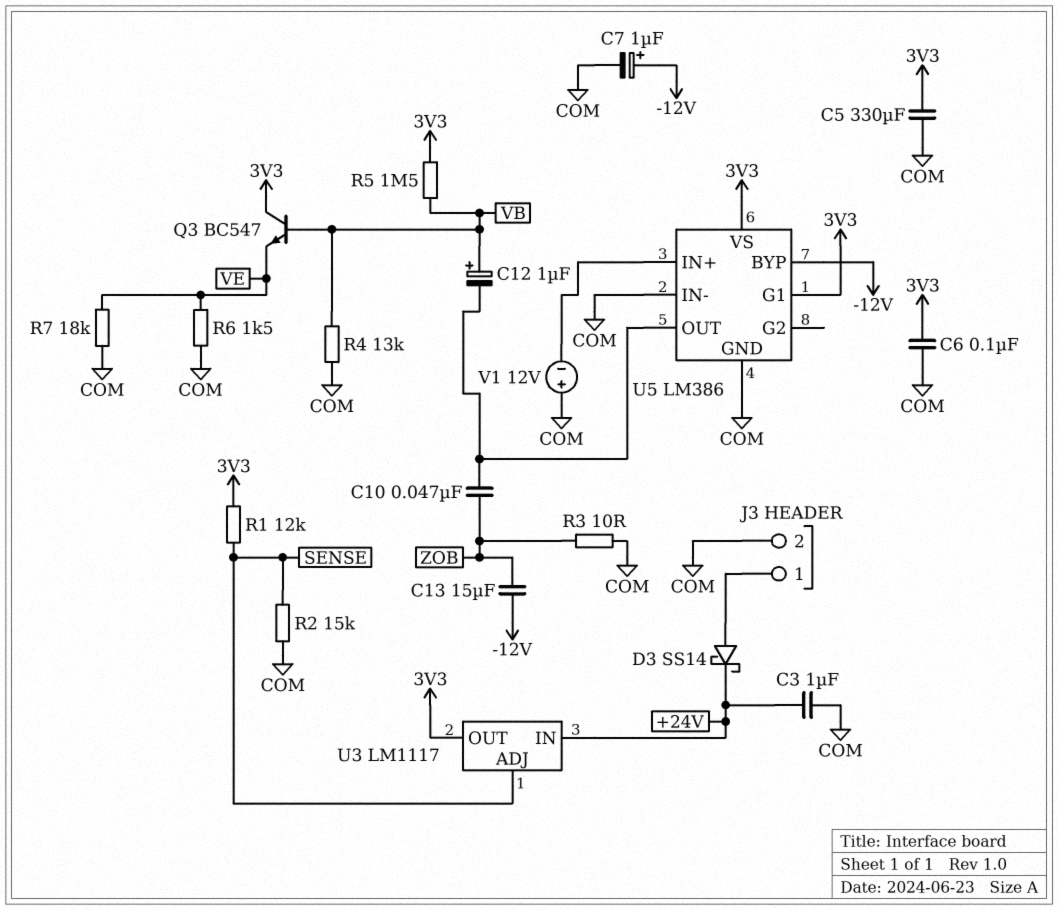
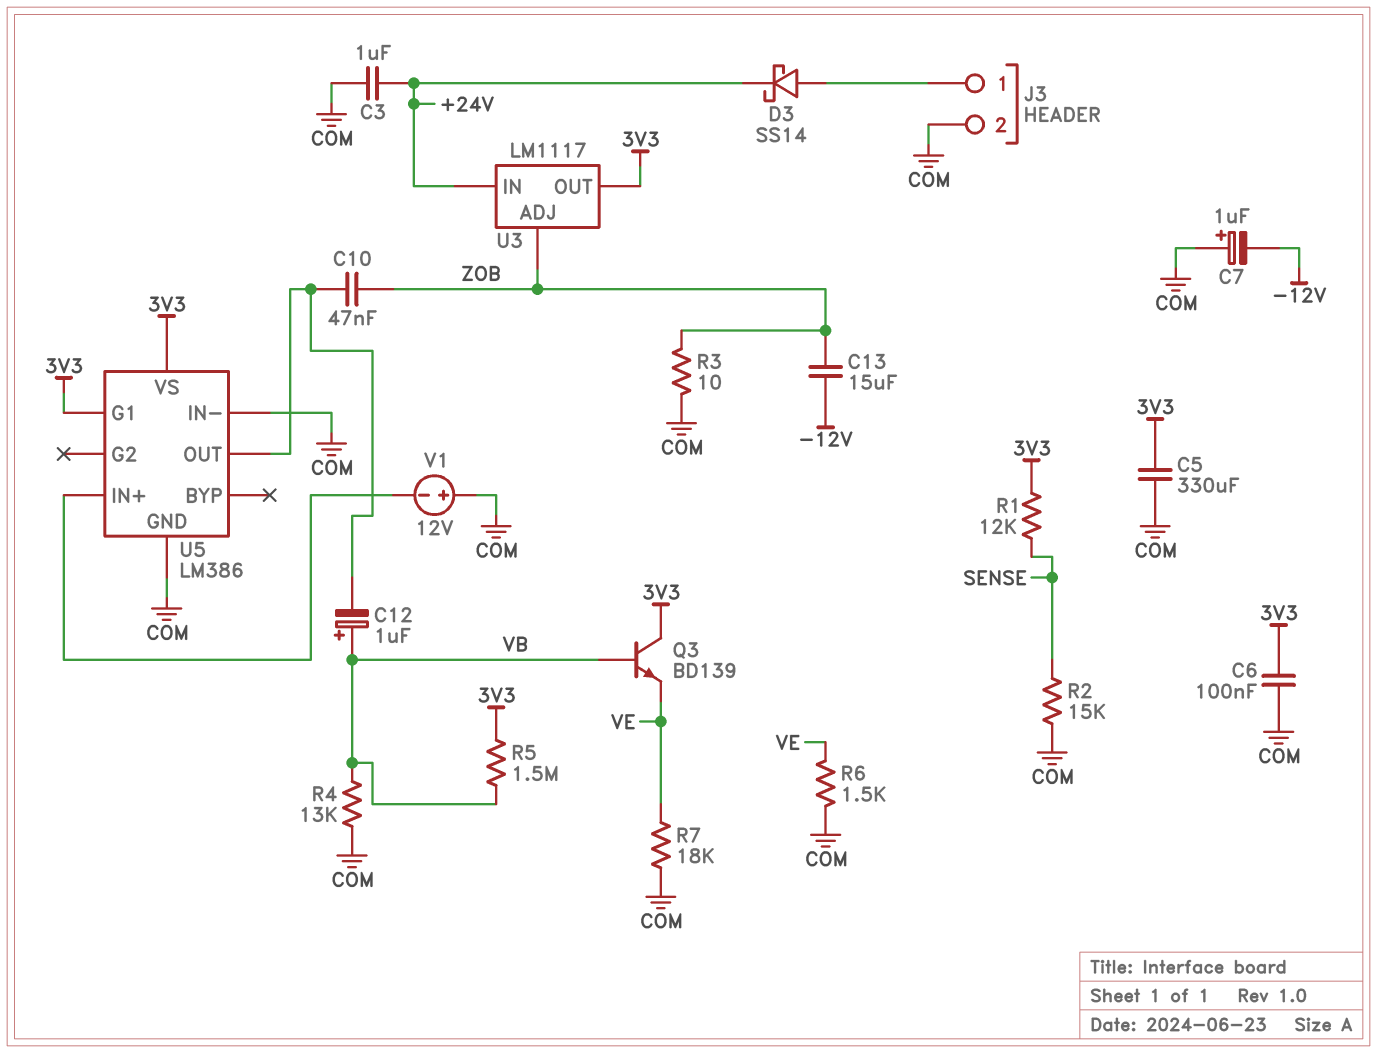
C7: 1uF (plus -12V, minus COM) -> 1uF (plus COM, minus -12V)
Q3: NPN BC547 (B VB, C 3V3, E VE) -> NPN BD139 (B VB, C 3V3, E VE)
U3 pin ADJ: SENSE -> ZOB
U5 pin BYP: -12V -> none

